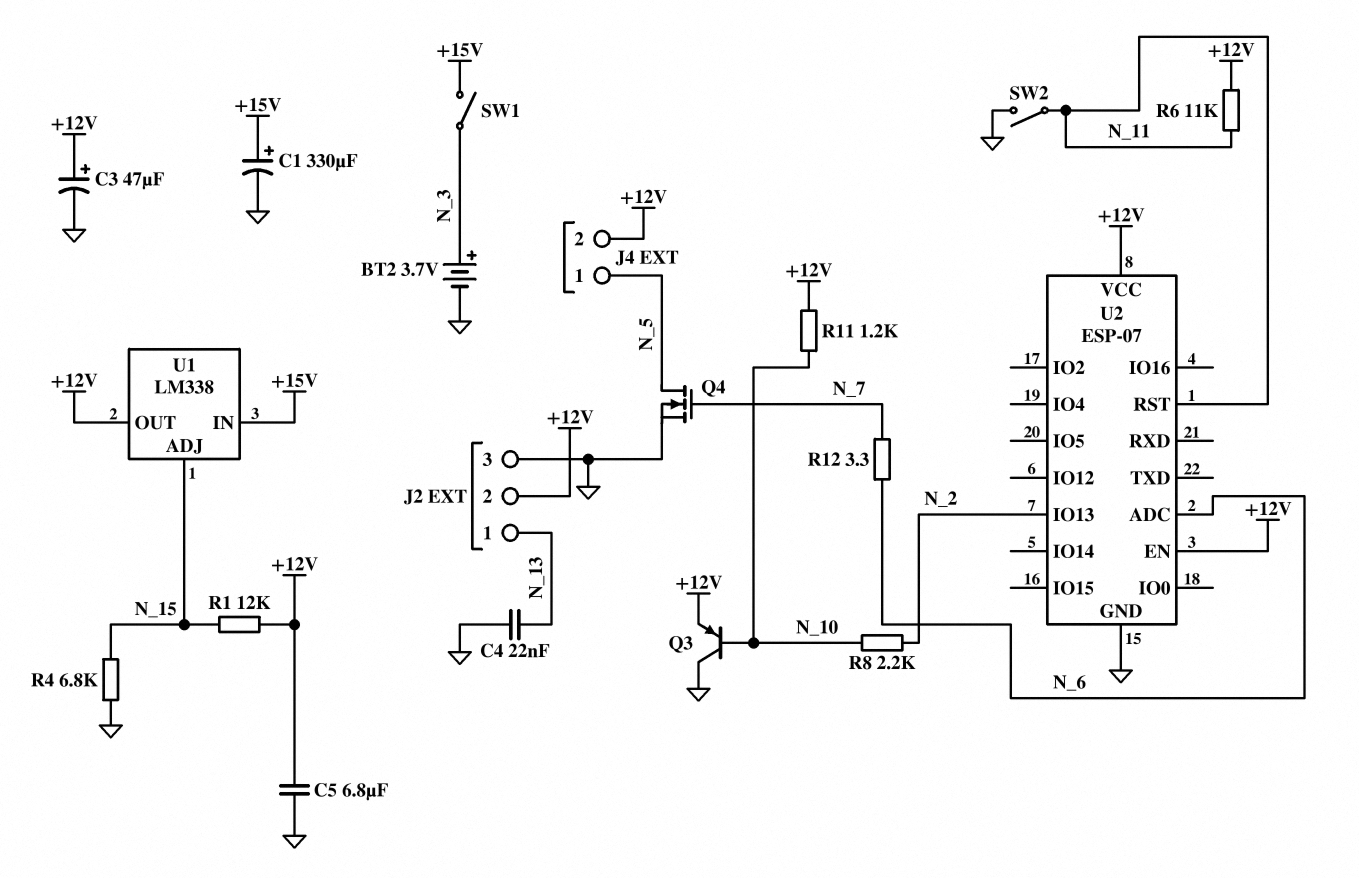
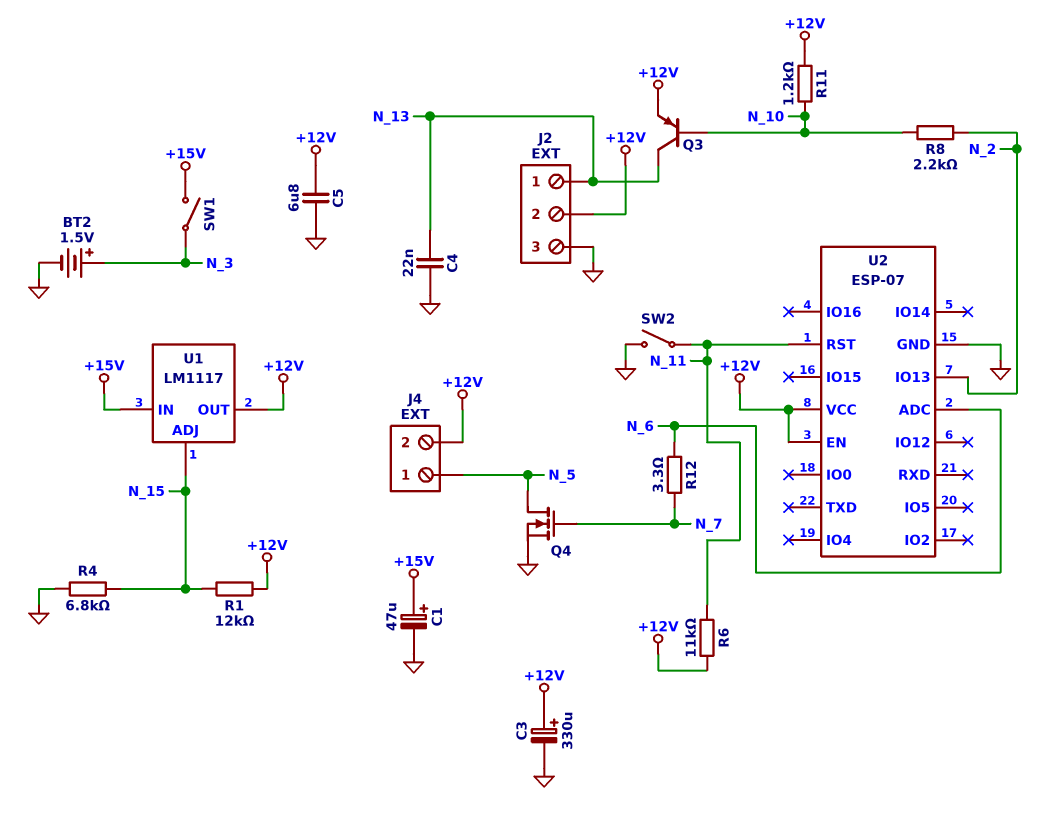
BT2: 3.7V (plus N_3, minus GND) -> 1.5V (plus N_3, minus GND)
C1: 330uF (plus +15V, minus GND) -> 47uF (plus +15V, minus GND)
C3: 47uF (plus +12V, minus GND) -> 330uF (plus +12V, minus GND)
Q3: PNP (B N_10, C GND, E +12V) -> PNP (B N_10, C N_13, E +12V)
U1: LM338 -> LM1117

